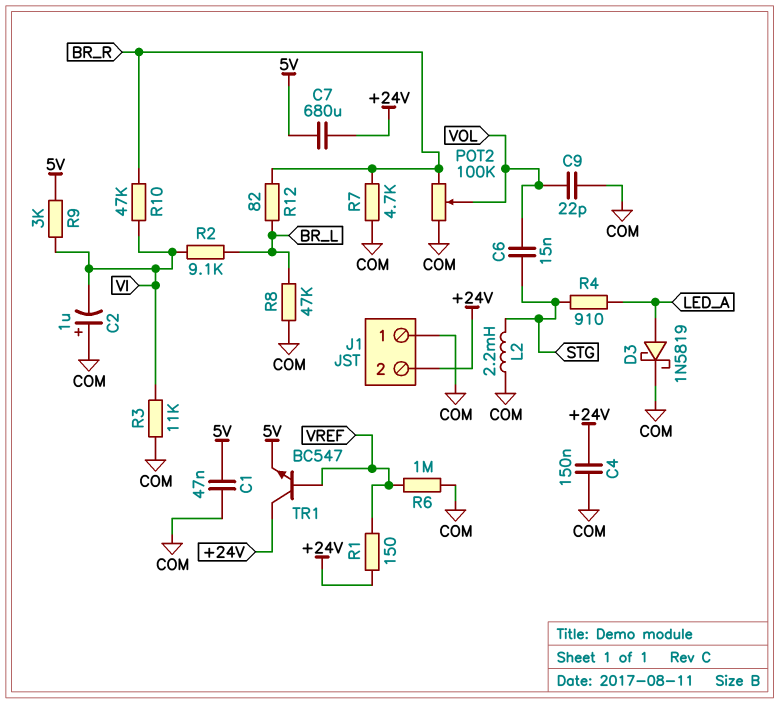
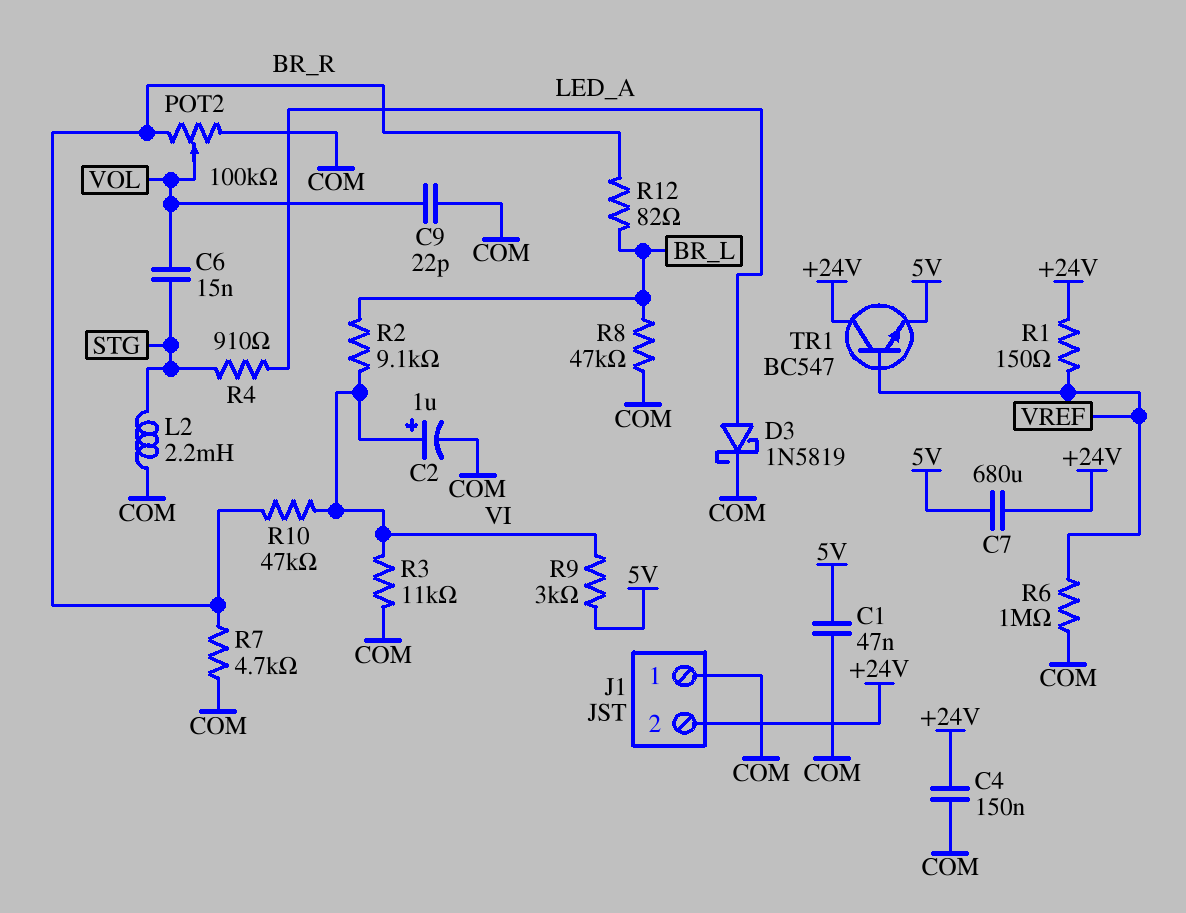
C2: 1uF (plus COM, minus VI) -> 1uF (plus VI, minus COM)

